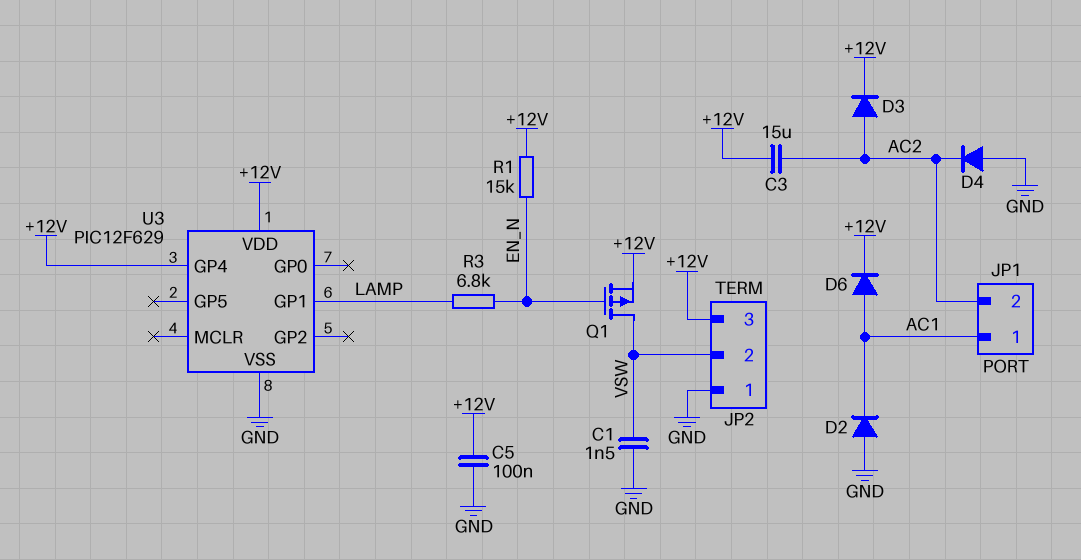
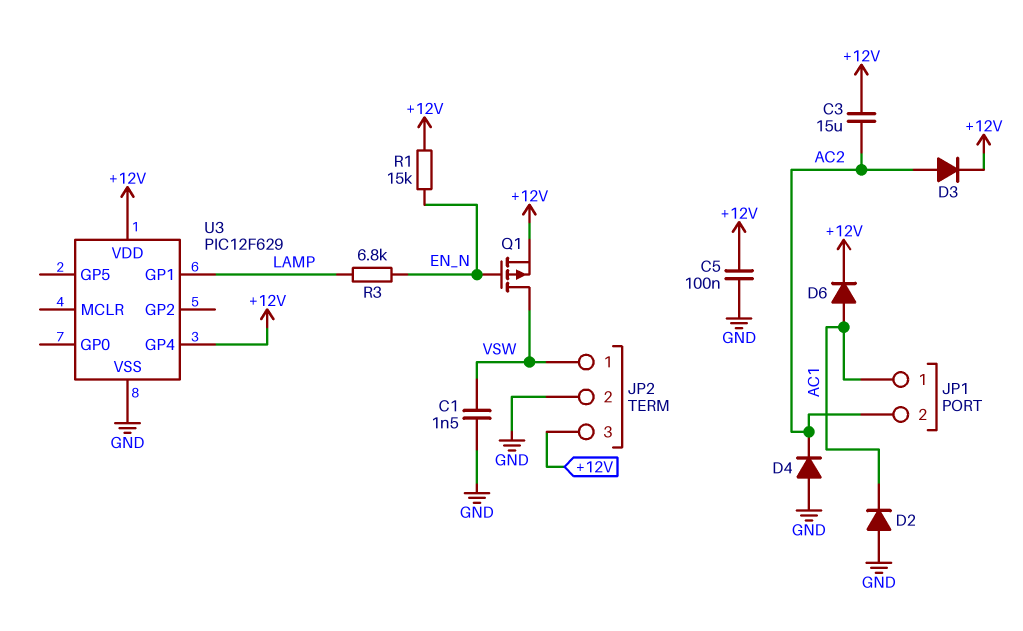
JP2 pin 1: GND -> VSW
JP2 pin 2: VSW -> GND

